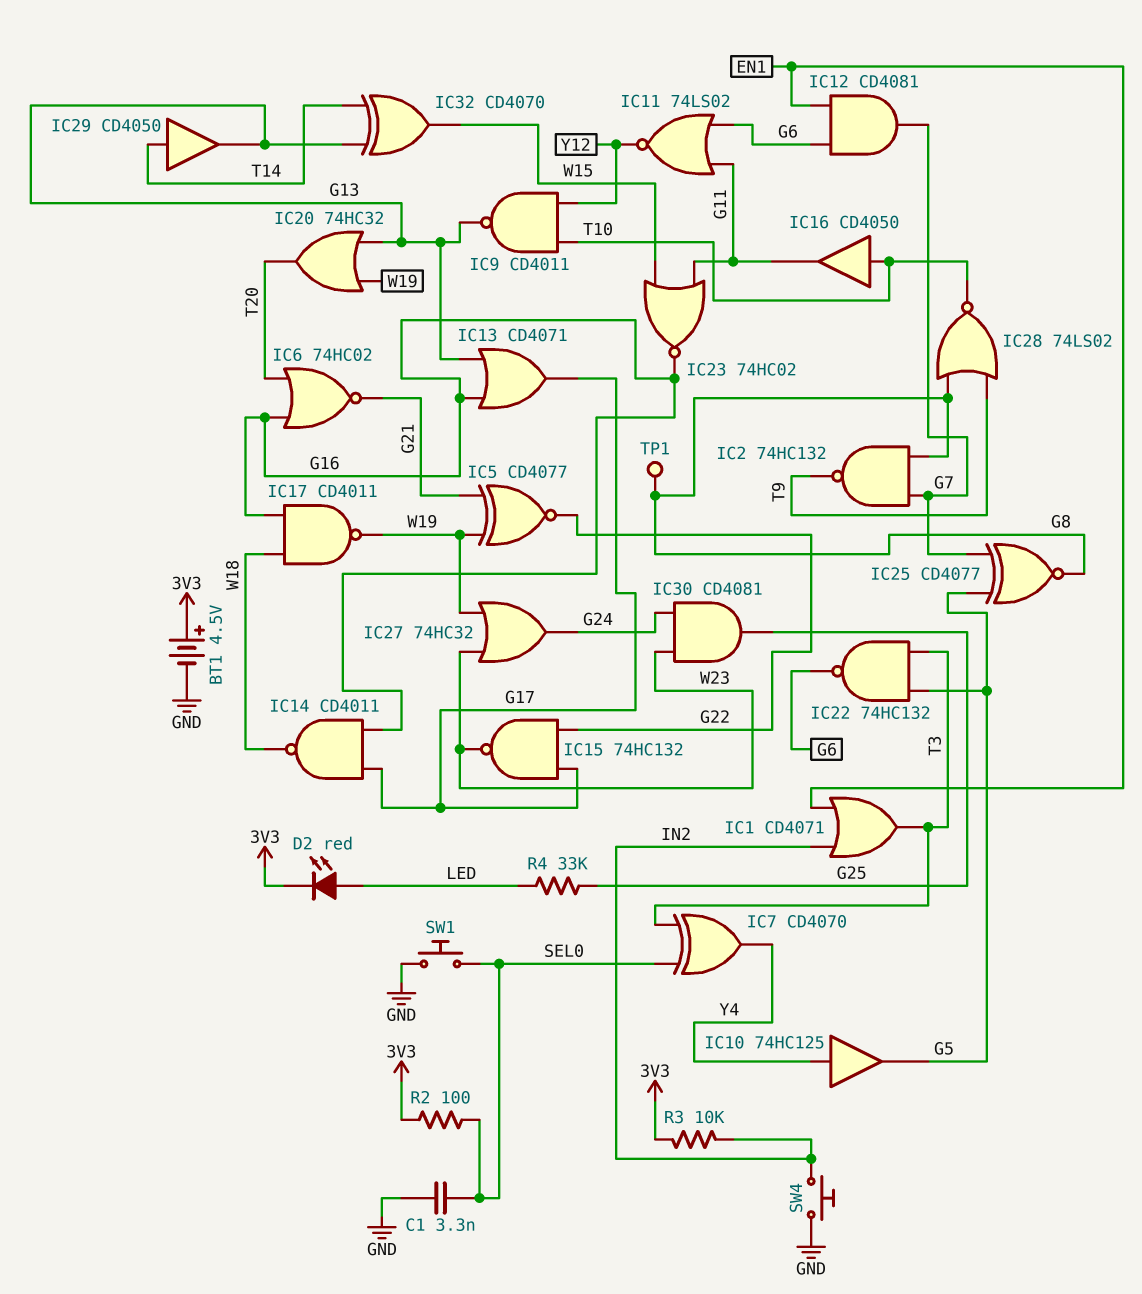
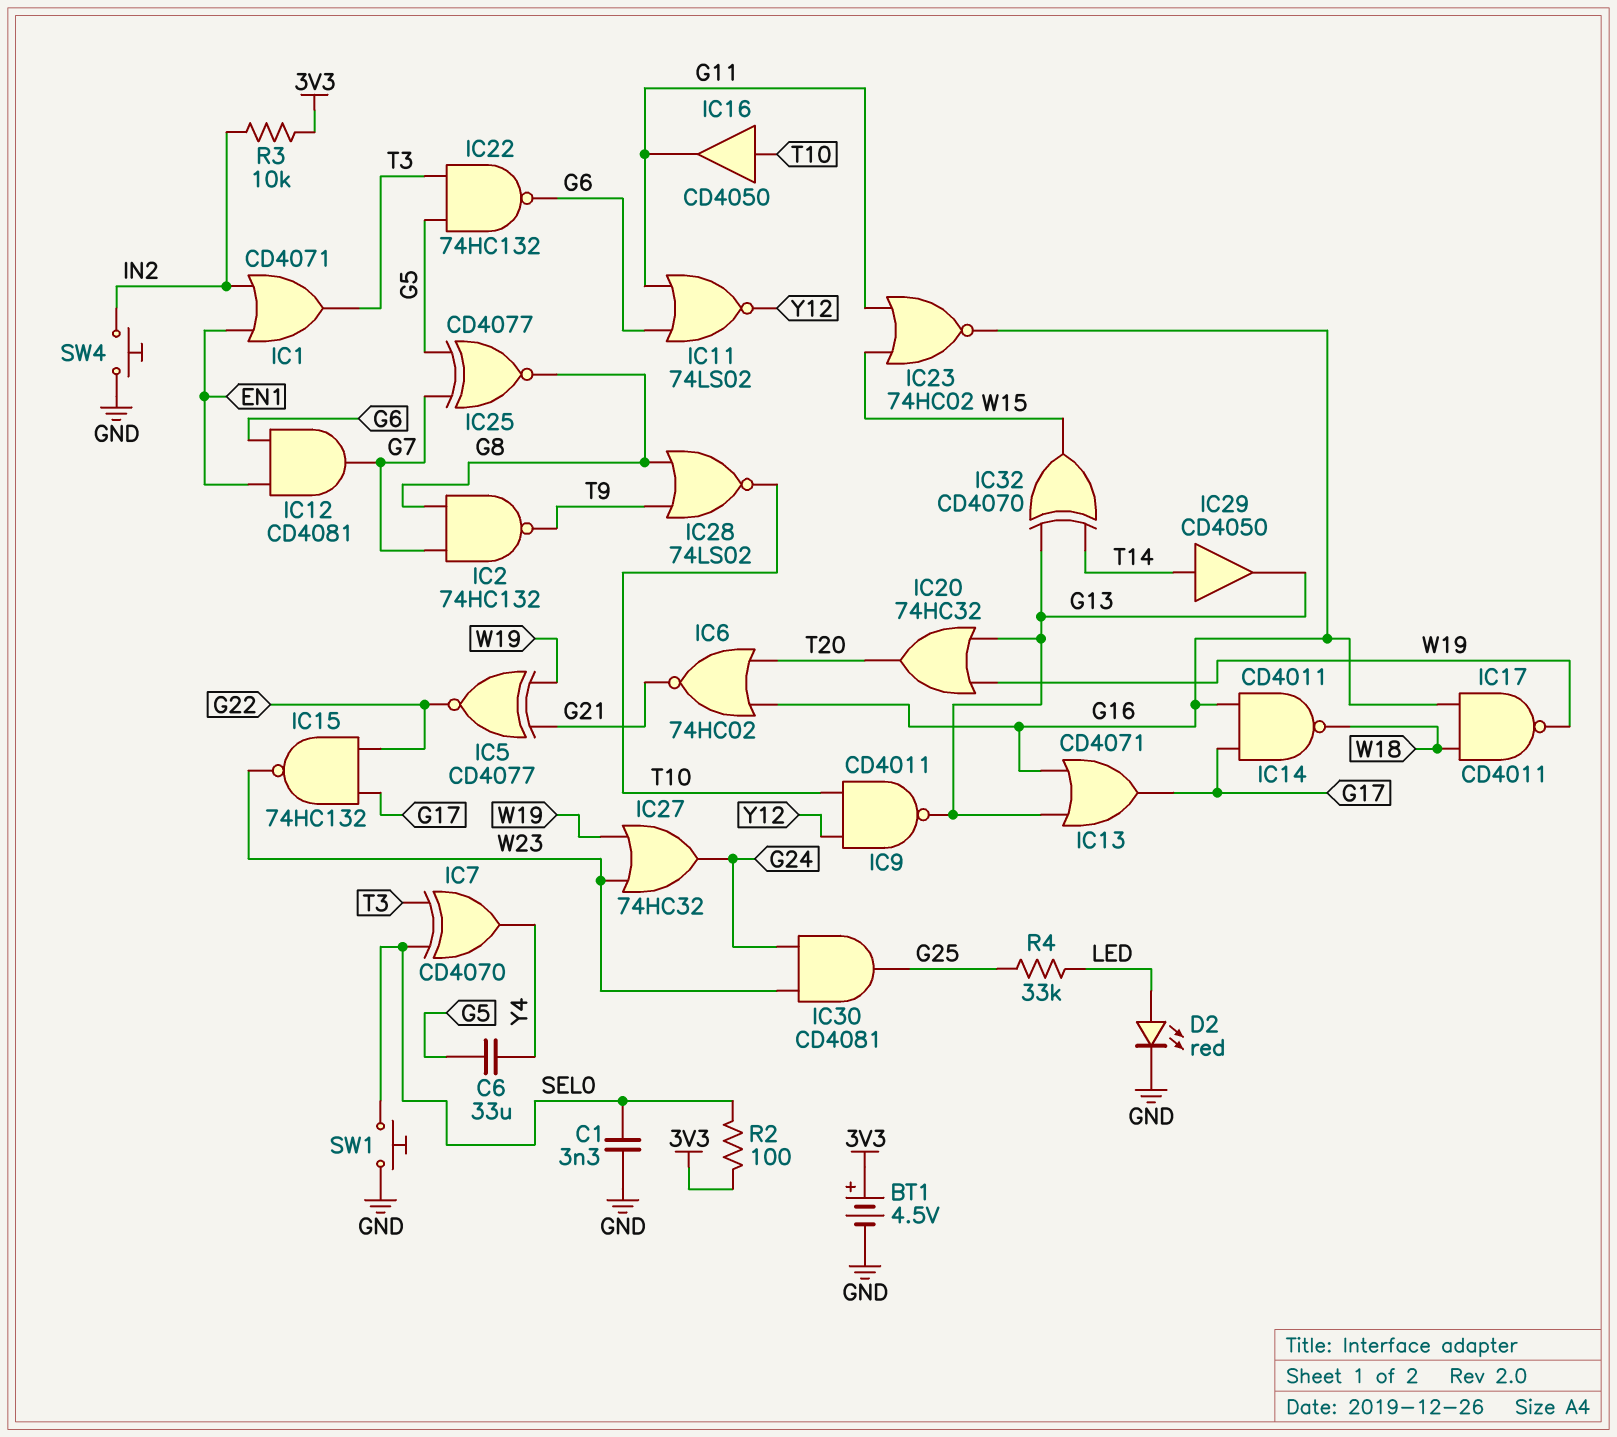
C6: none -> 33uF (G5, Y4)
D2: LED red (A LED, K 3V3) -> LED red (A LED, K GND)
IC10: buffer 74HC125 (in Y4, out G5) -> none
TP1: test point (G8) -> none

